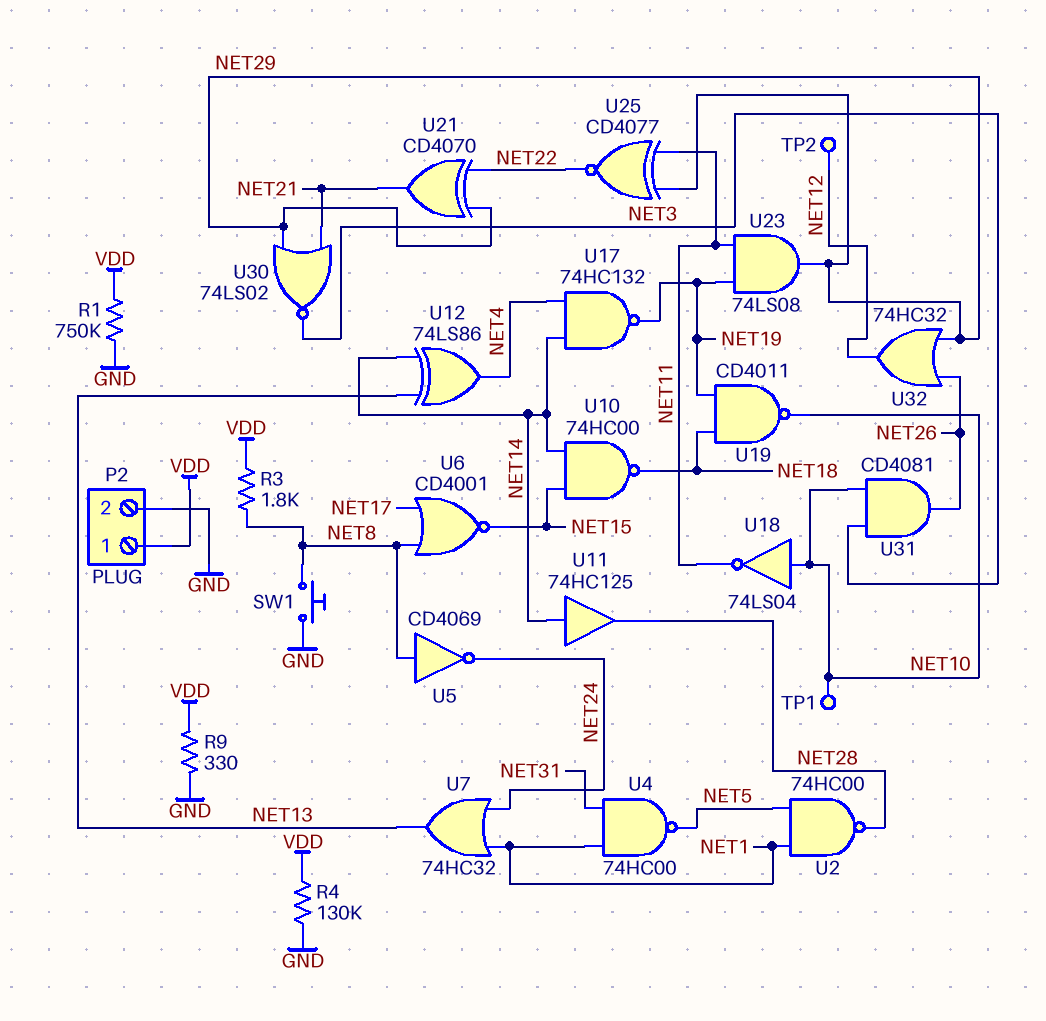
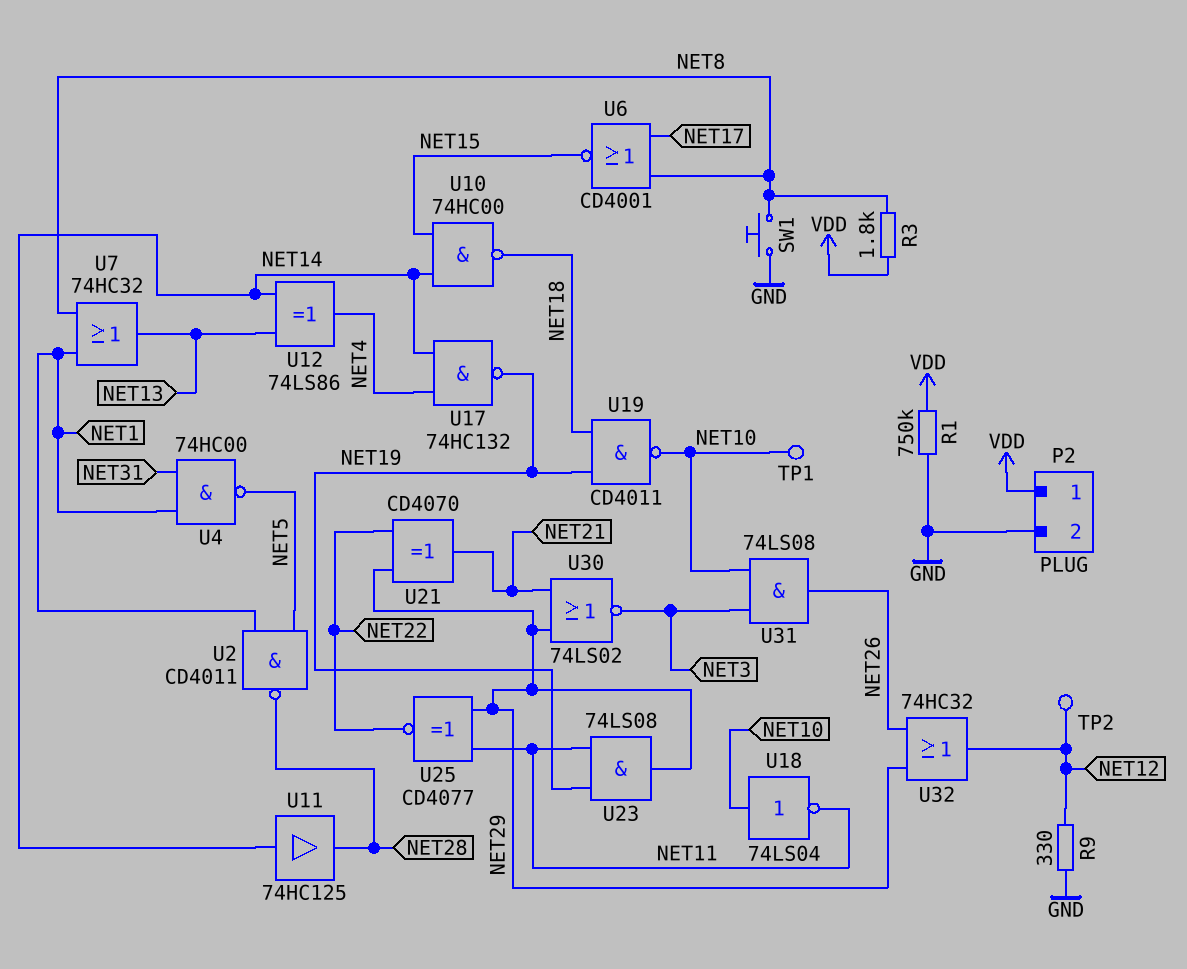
R4: 130k (GND, VDD) -> none
R9: 330 (GND, VDD) -> 330 (GND, NET12)
U2: NAND 74HC00 (in NET1, in NET5, out NET28) -> NAND CD4011 (in NET1, in NET5, out NET28)
U5: NOT CD4069 (in NET8, out NET24) -> none
U7: OR 74HC32 (in NET1, in NET24, out NET13) -> OR 74HC32 (in NET1, in NET8, out NET13)
U31: AND CD4081 (in NET3, in NET10, out NET26) -> AND 74LS08 (in NET3, in NET10, out NET26)

